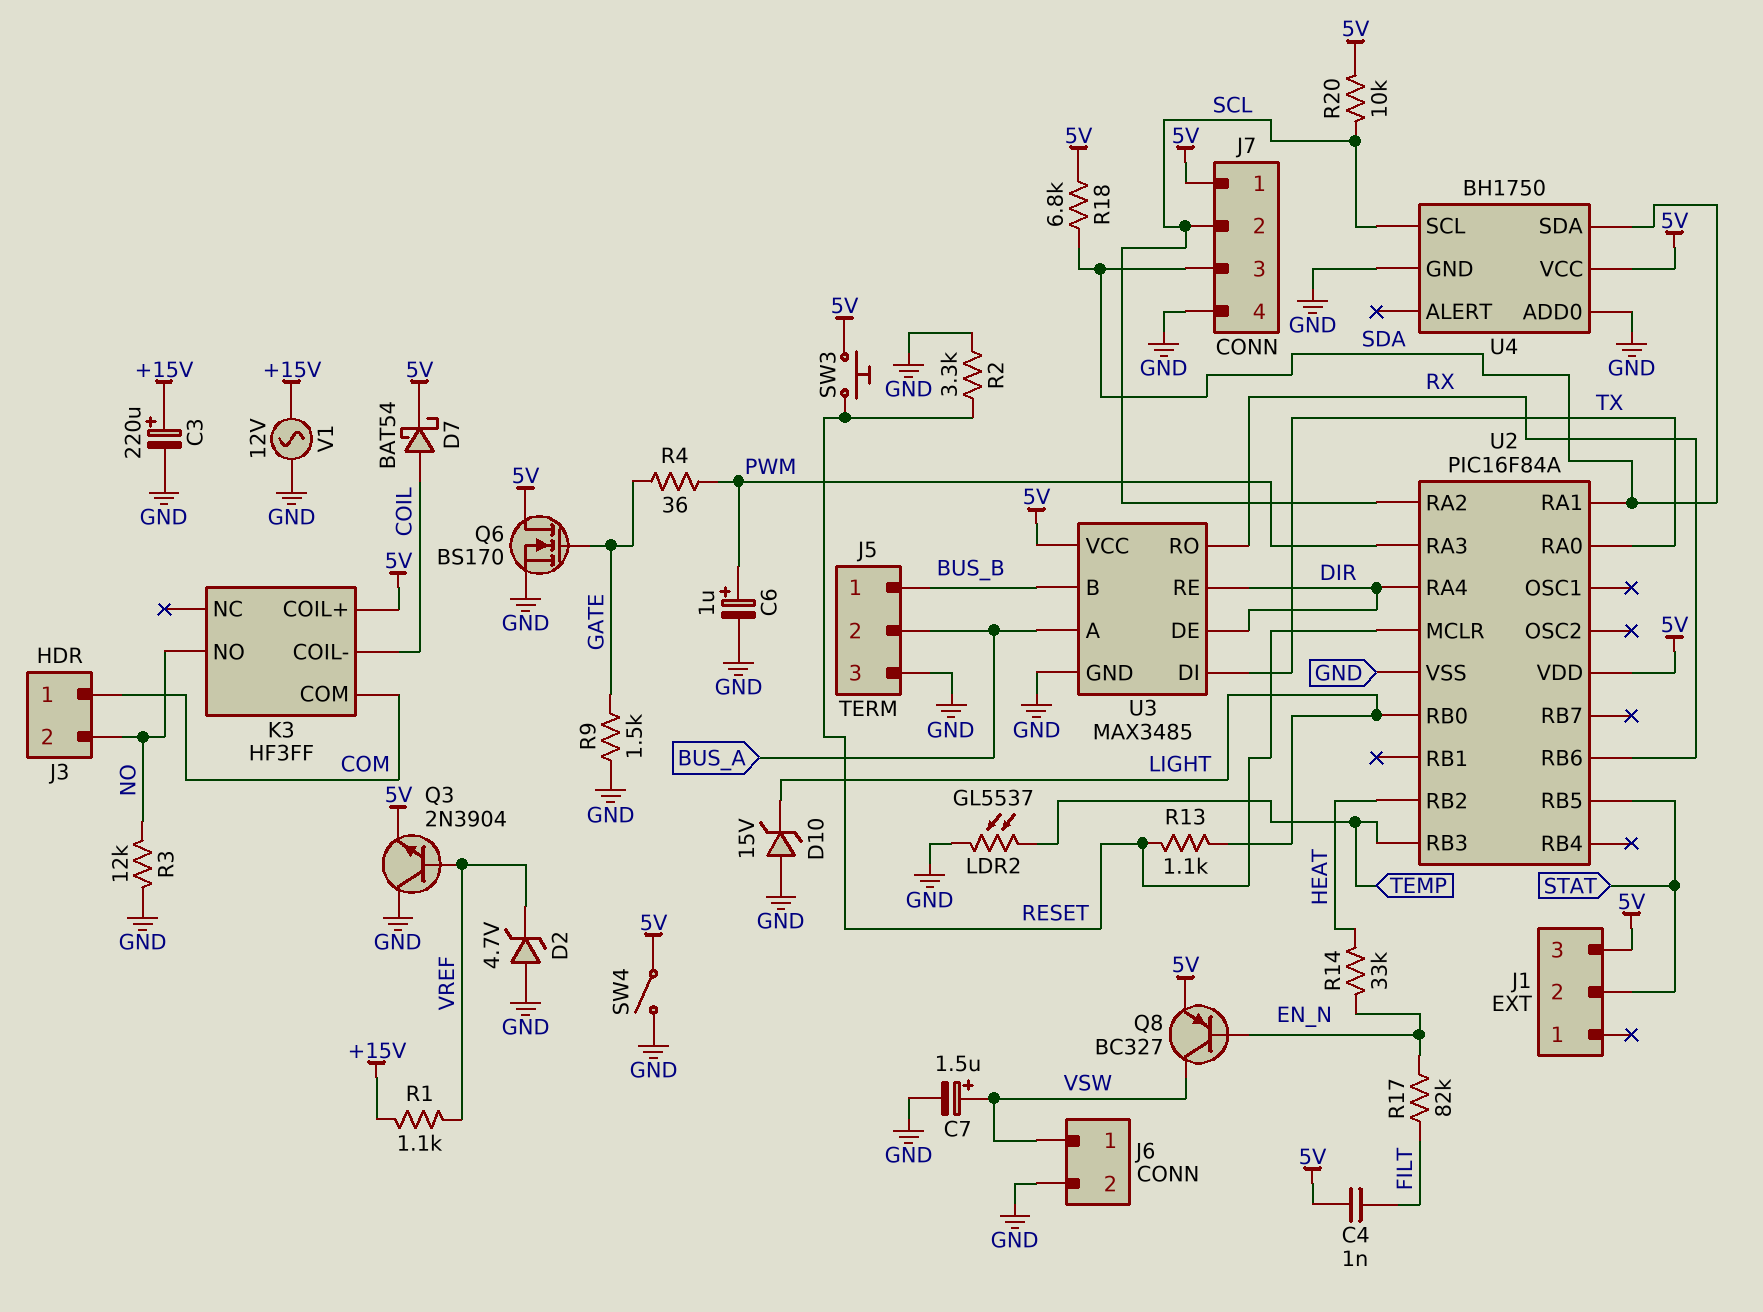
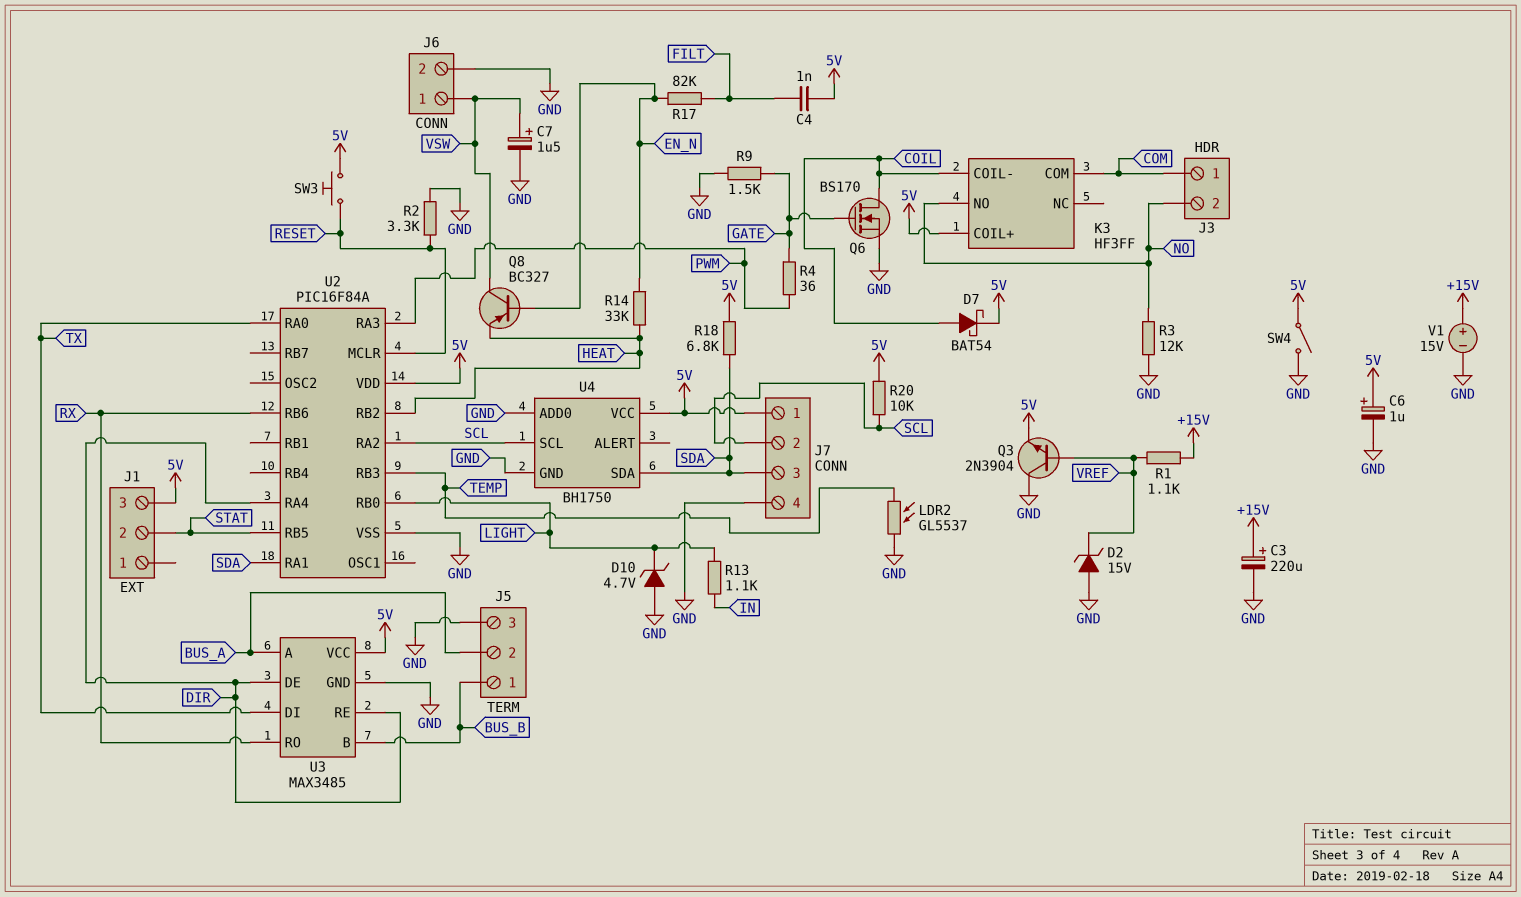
C6: 1uF (plus PWM, minus GND) -> 1uF (plus 5V, minus GND)
D2: zener 4.7V (A GND, K VREF) -> zener 15V (A GND, K VREF)
D10: zener 15V (A GND, K LIGHT) -> zener 4.7V (A GND, K LIGHT)
Q6: NMOS BS170 (G GATE, D 5V, S GND) -> NMOS BS170 (G GATE, D COIL, S GND)
Q8: PNP BC327 (B EN_N, C VSW, E 5V) -> PNP BC327 (B EN_N, C VSW, E HEAT)
R13: 1.1k (LIGHT, RESET) -> 1.1k (IN, LIGHT)
V1: AC 12V (+15V, GND) -> 15V (plus +15V, minus GND)

